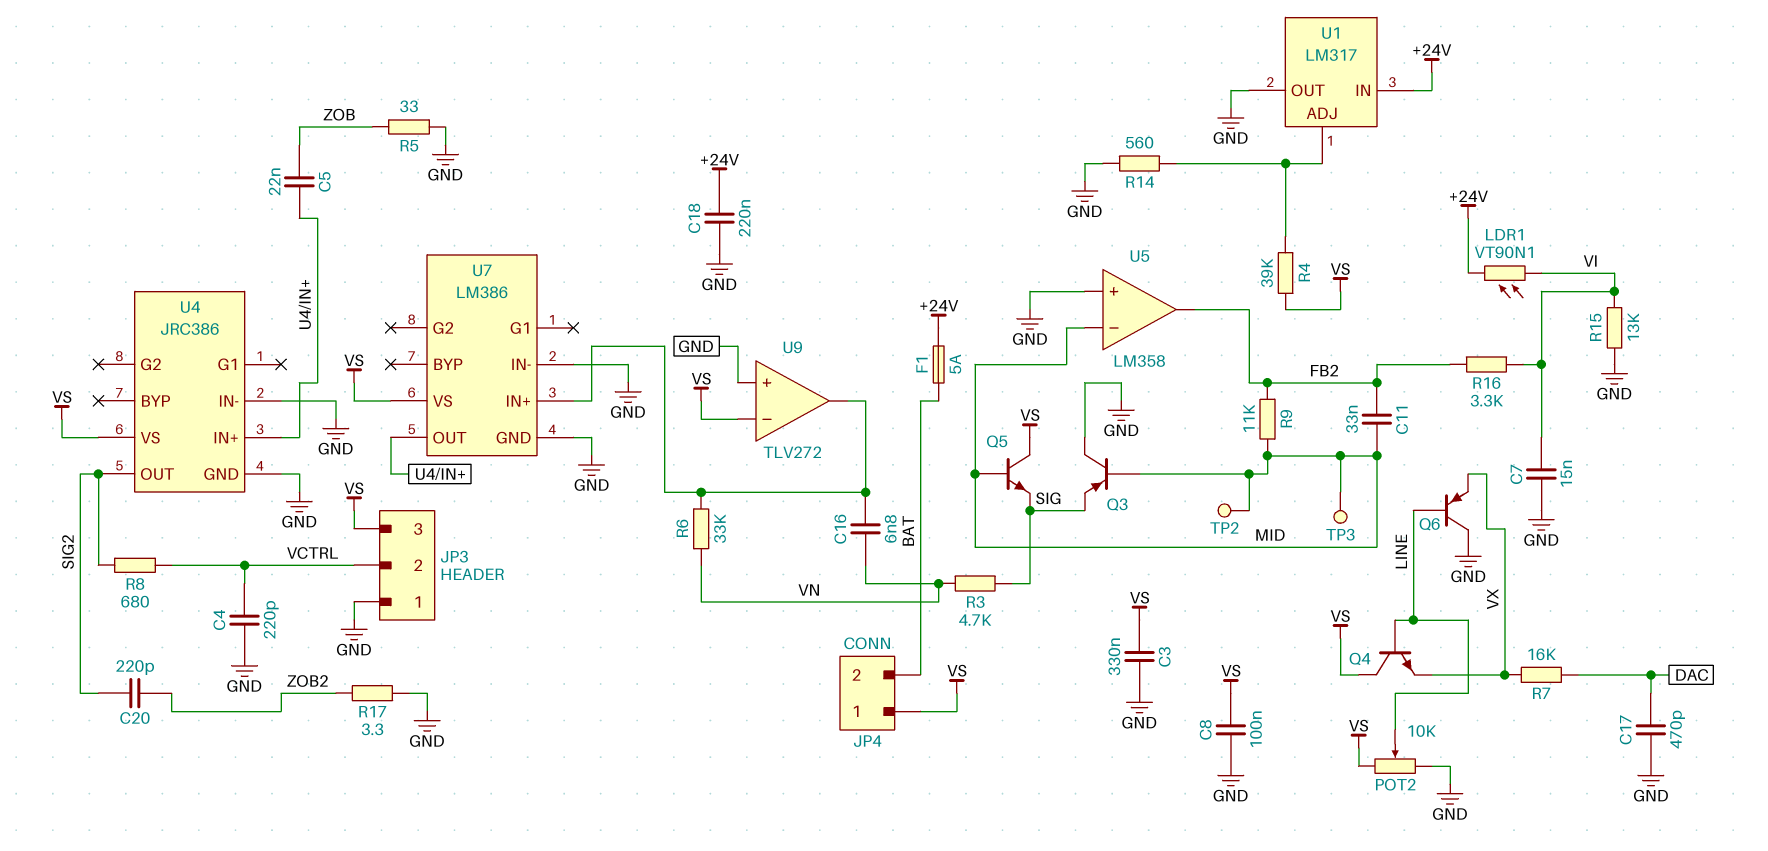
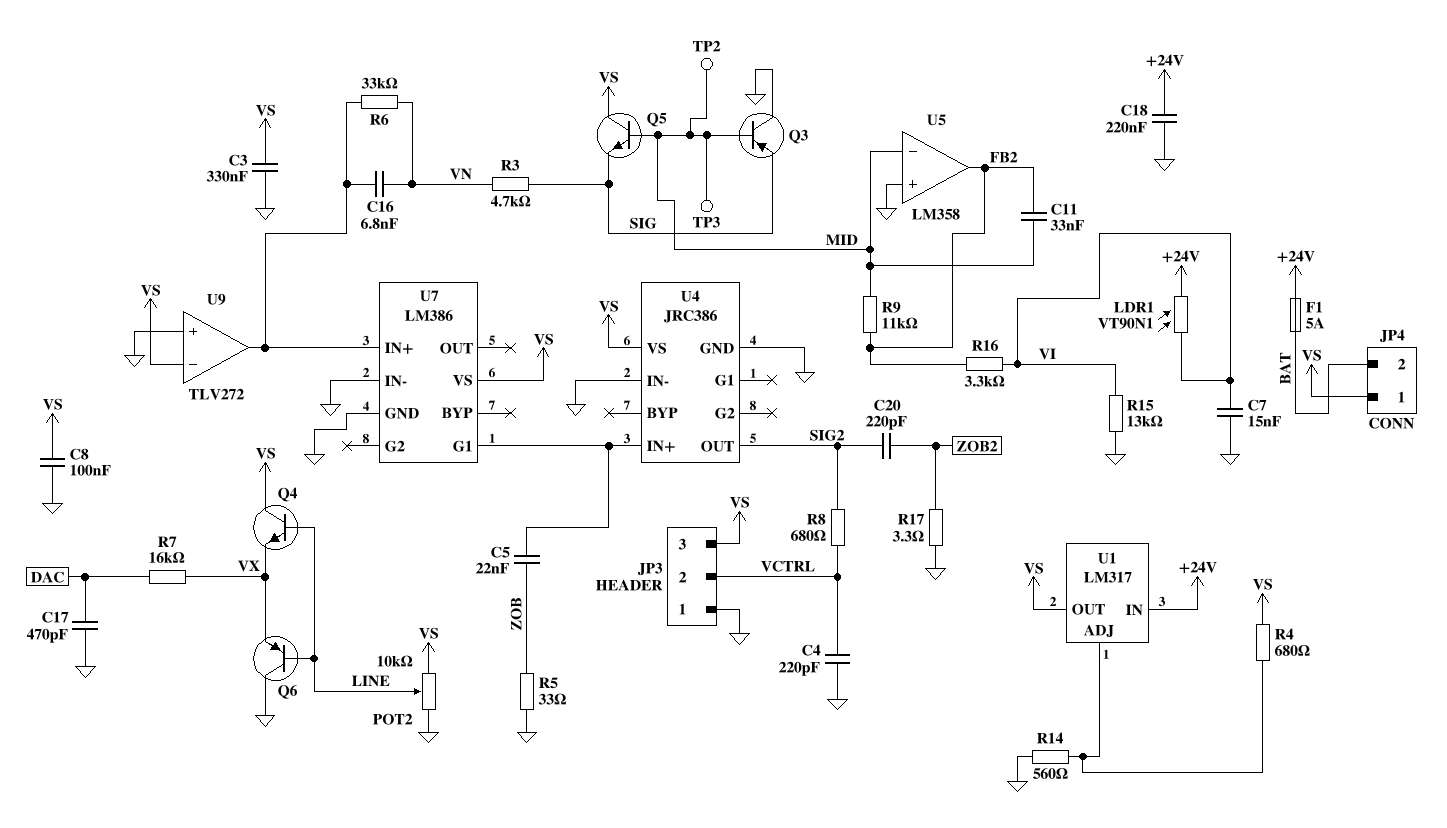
R4: 39k (U1/ADJ, VS) -> 680 (U1/ADJ, VS)
U1 pin OUT: GND -> VS
U7 pin G1: none -> U4/IN+
U7 pin OUT: U4/IN+ -> none

